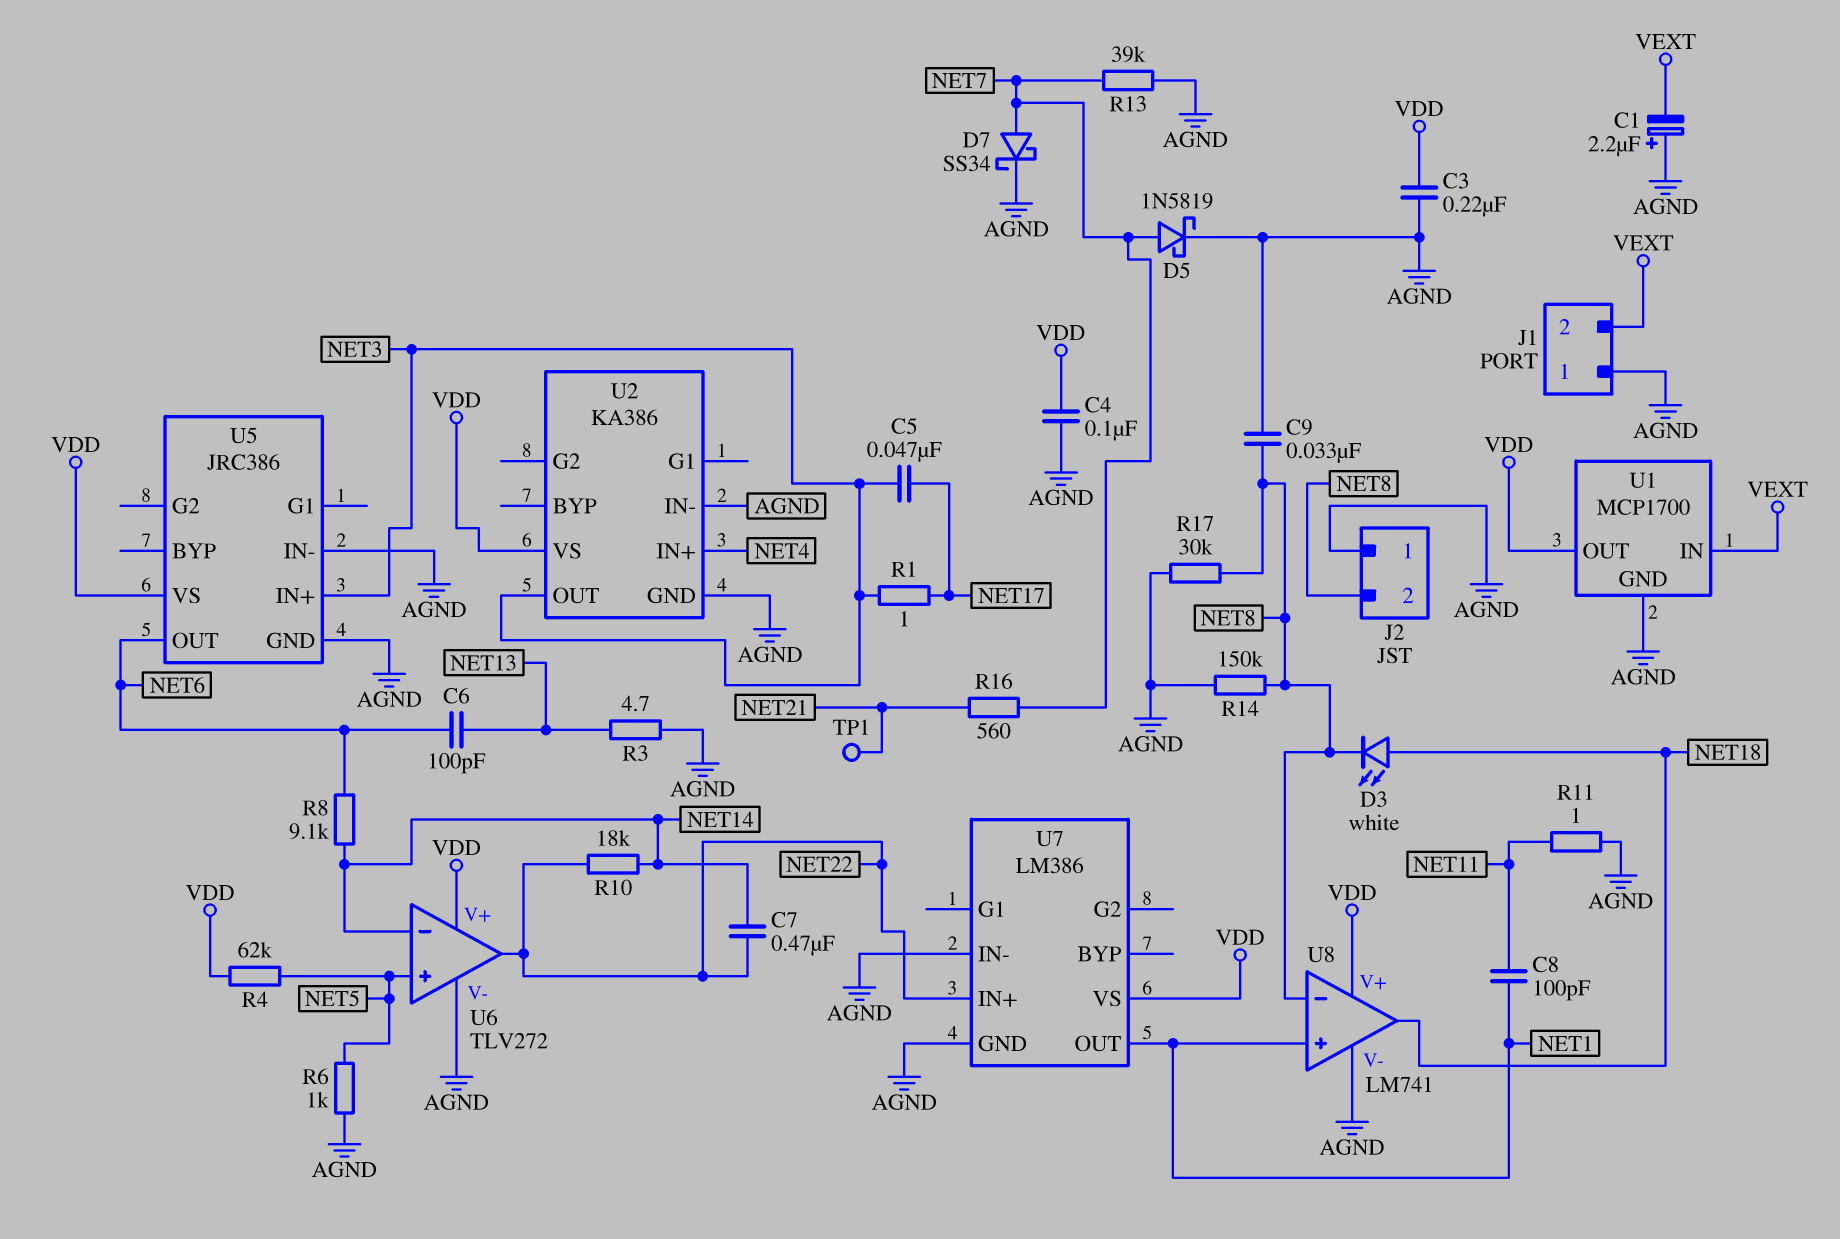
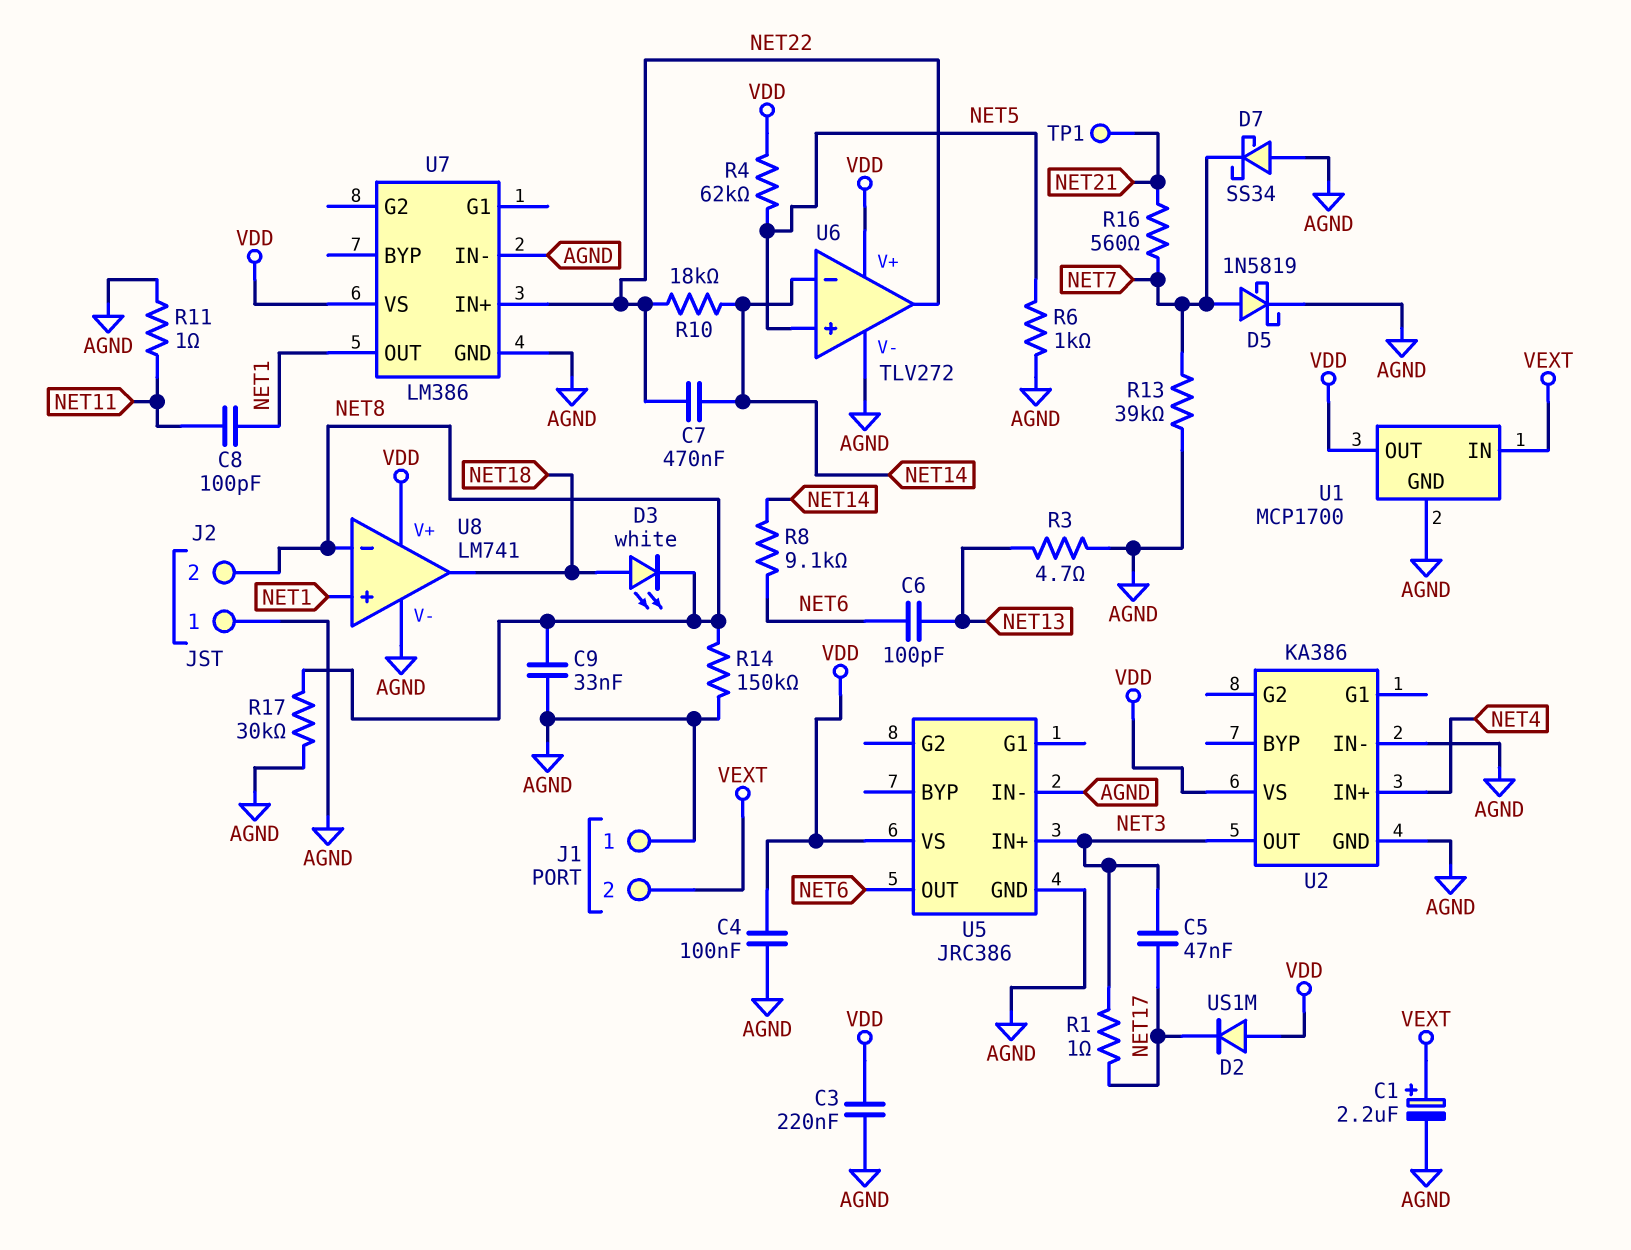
C1: 2.2uF (plus AGND, minus VEXT) -> 2.2uF (plus VEXT, minus AGND)
D2: none -> diode US1M (A VDD, K NET17)
D7: schottky SS34 (A NET7, K AGND) -> schottky SS34 (A AGND, K NET7)

